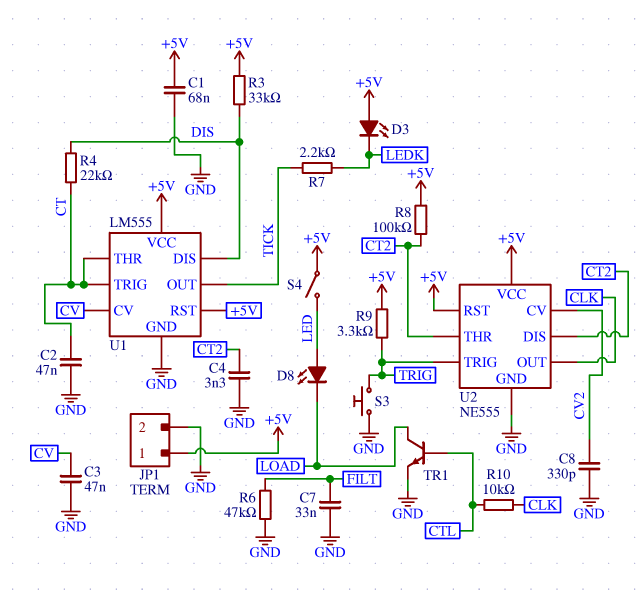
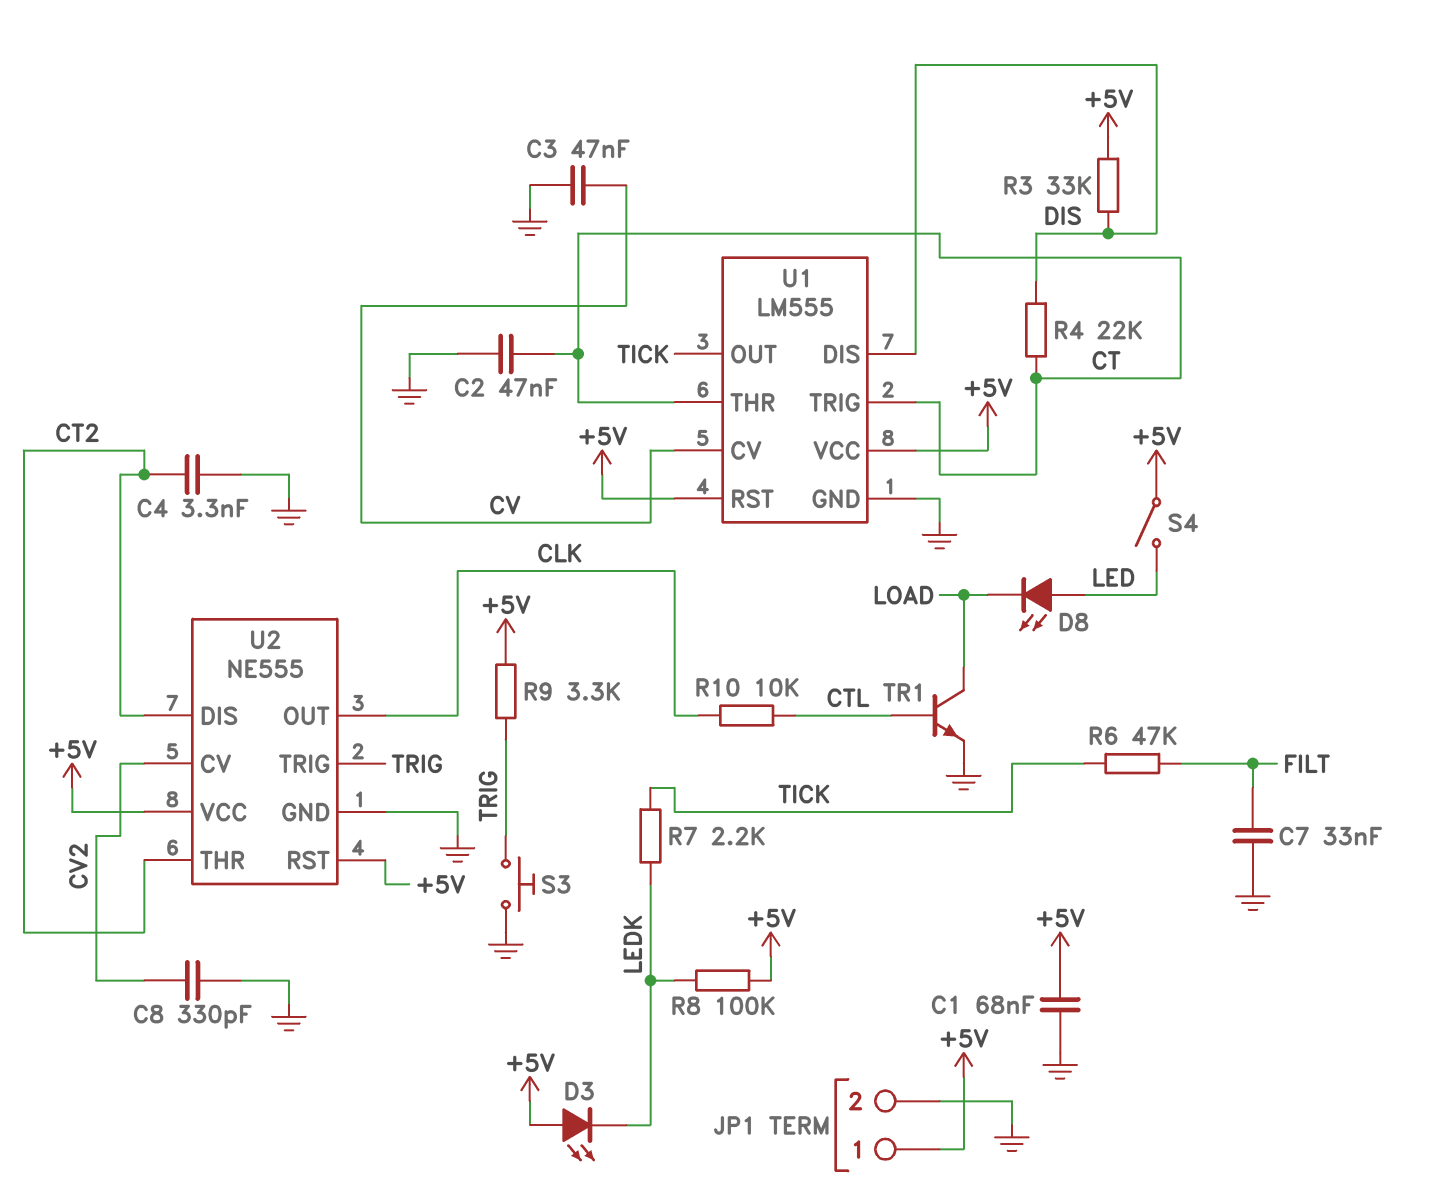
R6: 47k (FILT, GND) -> 47k (FILT, TICK)
R8: 100k (+5V, CT2) -> 100k (+5V, LEDK)

